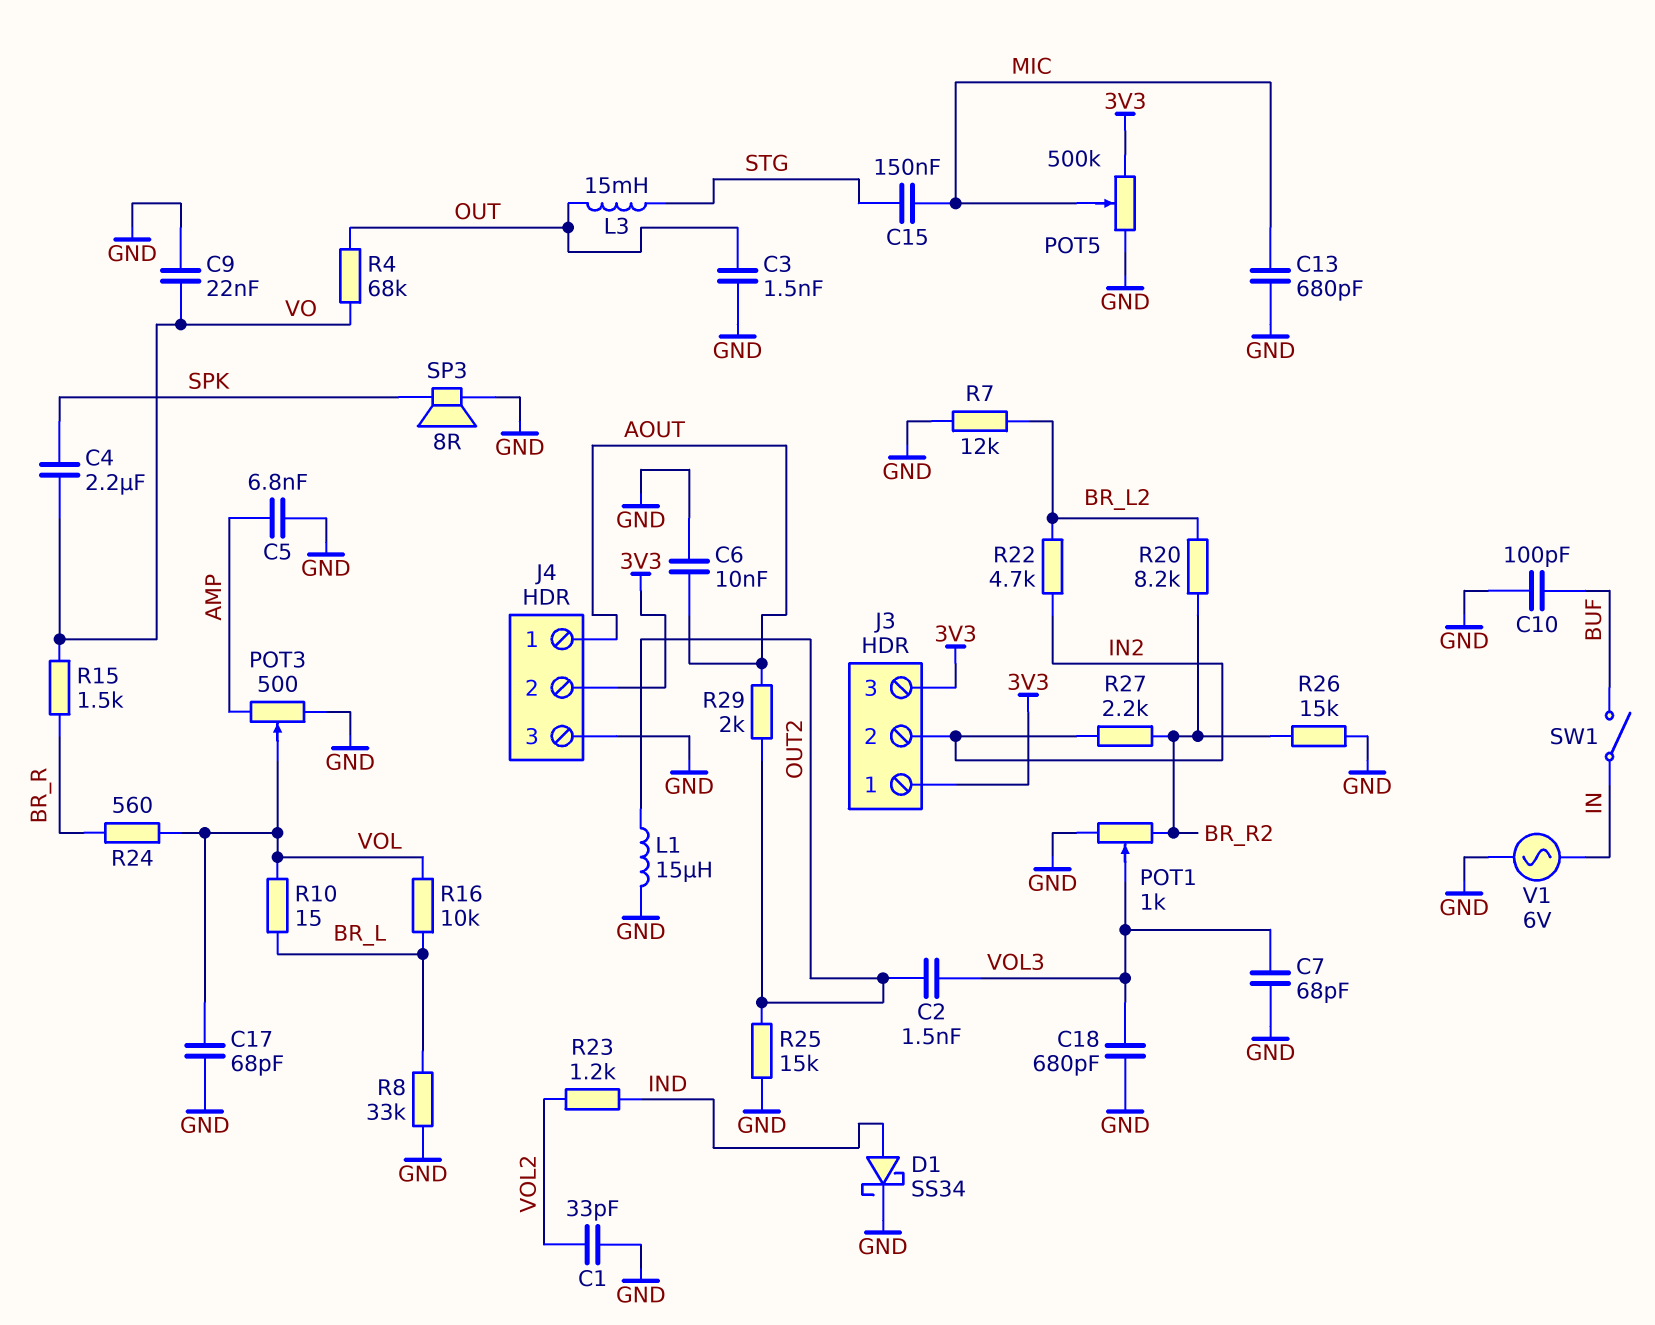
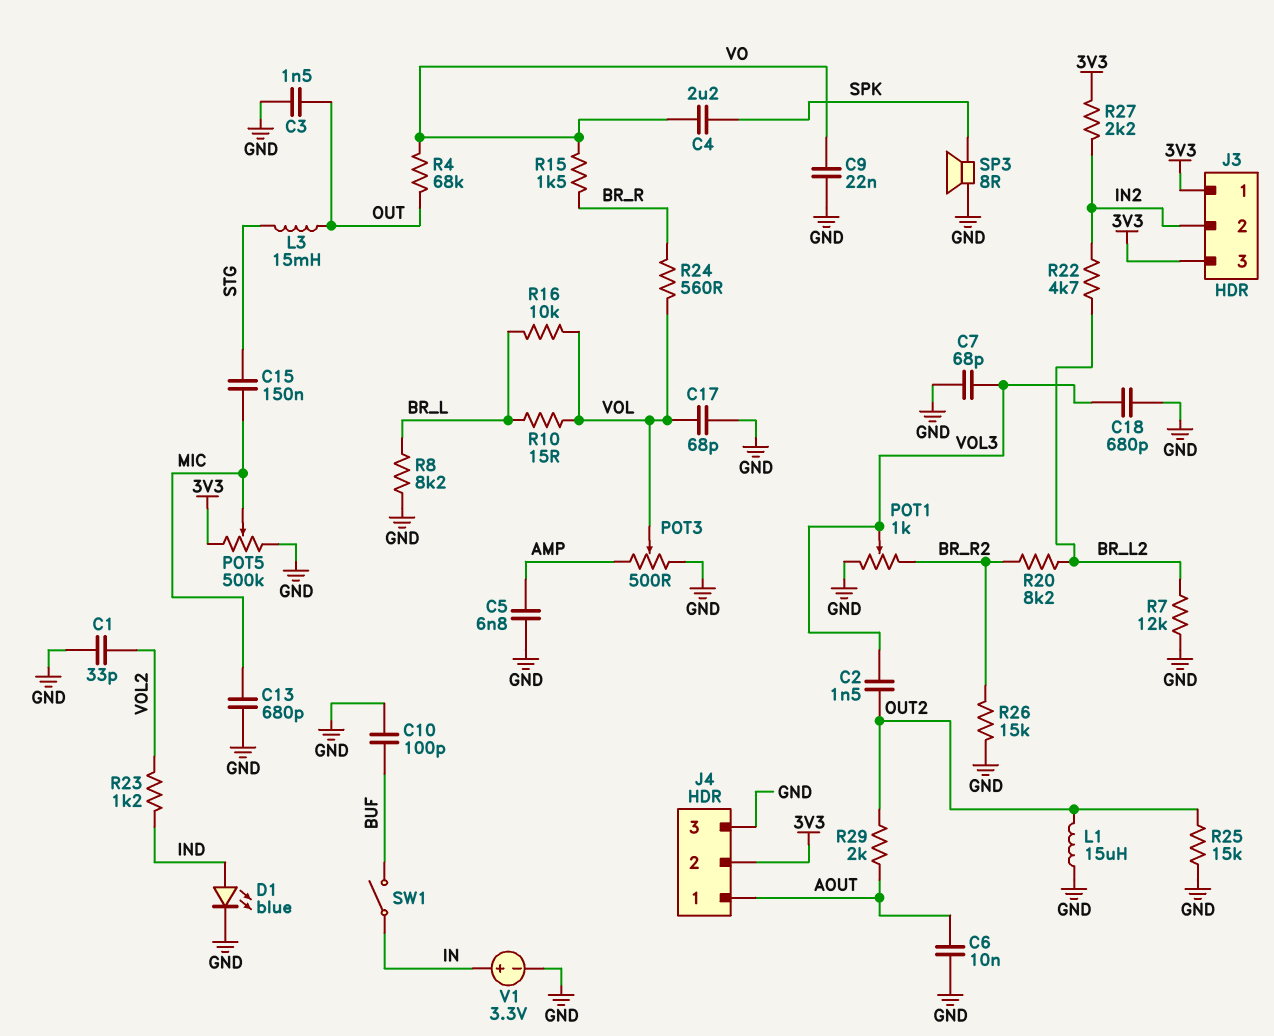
D1: schottky SS34 (A IND, K GND) -> LED blue (A IND, K GND)
R8: 33k (BR_L, GND) -> 8.2k (BR_L, GND)
R27: 2.2k (BR_R2, IN2) -> 2.2k (3V3, IN2)
V1: AC 6V (GND, IN) -> 3.3V (plus IN, minus GND)

